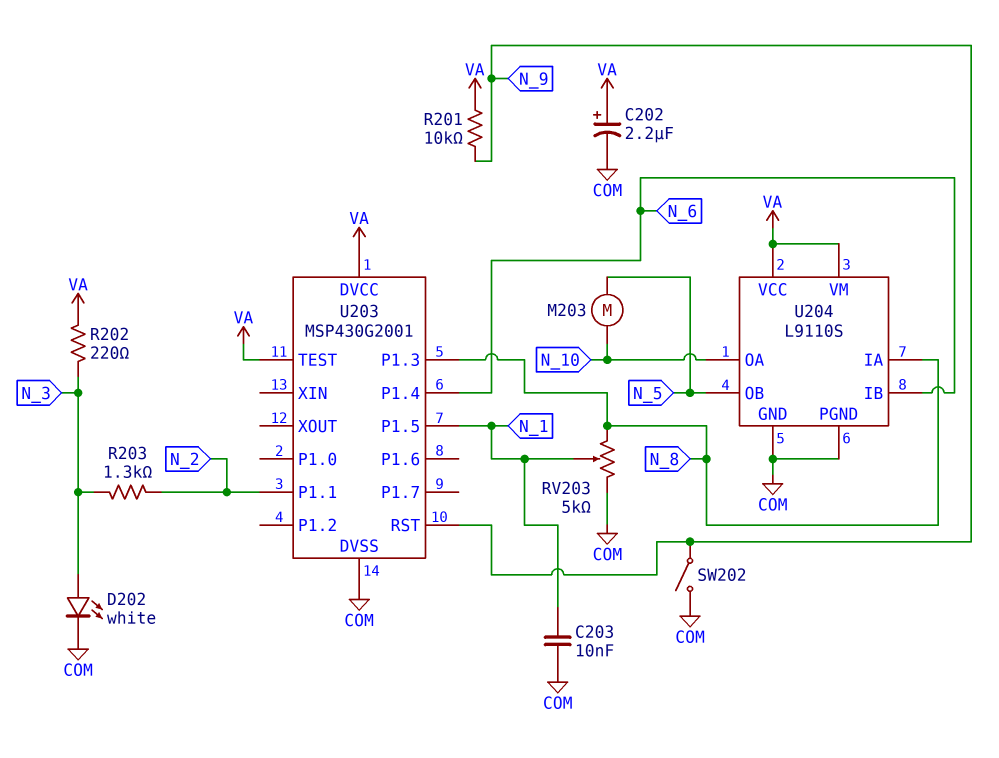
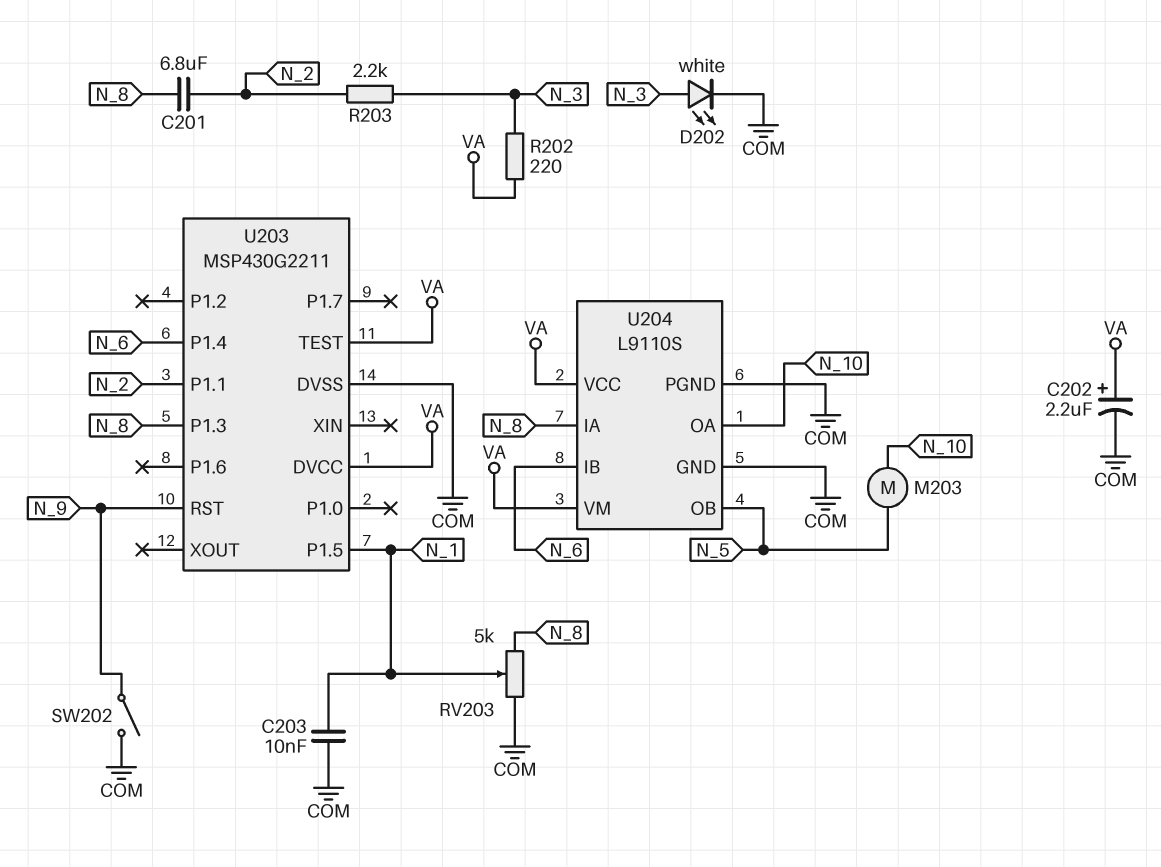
C201: none -> 6.8uF (N_2, N_8)
R201: 10k (N_9, VA) -> none
R203: 1.3k (N_2, N_3) -> 2.2k (N_2, N_3)
U203: MSP430G2001 -> MSP430G2211

